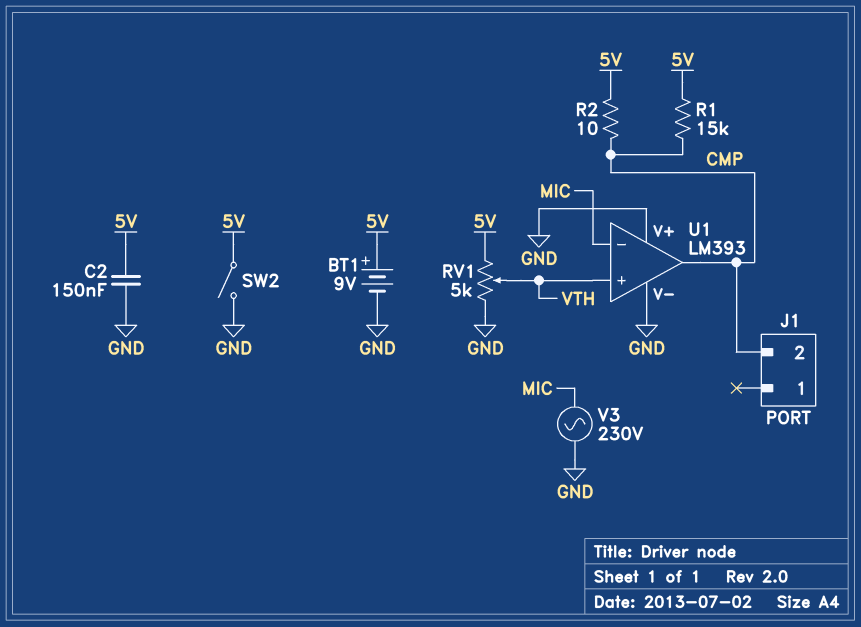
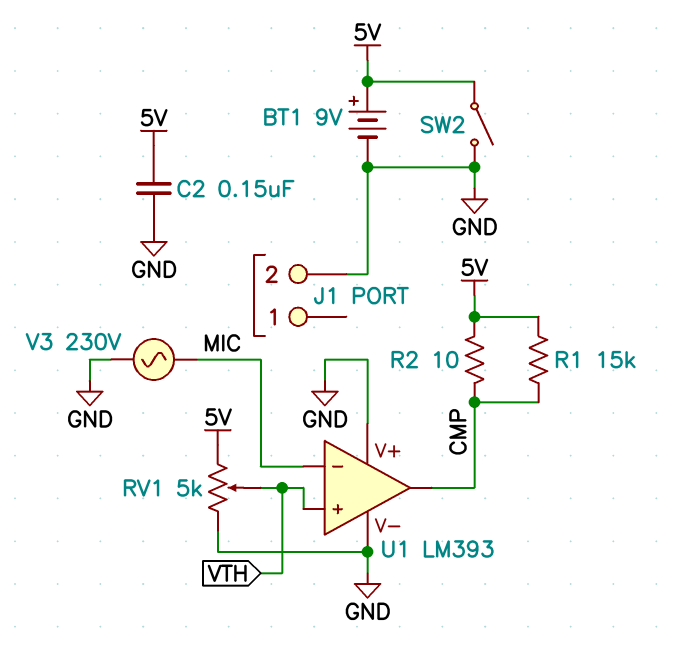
J1 pin 2: CMP -> GND

